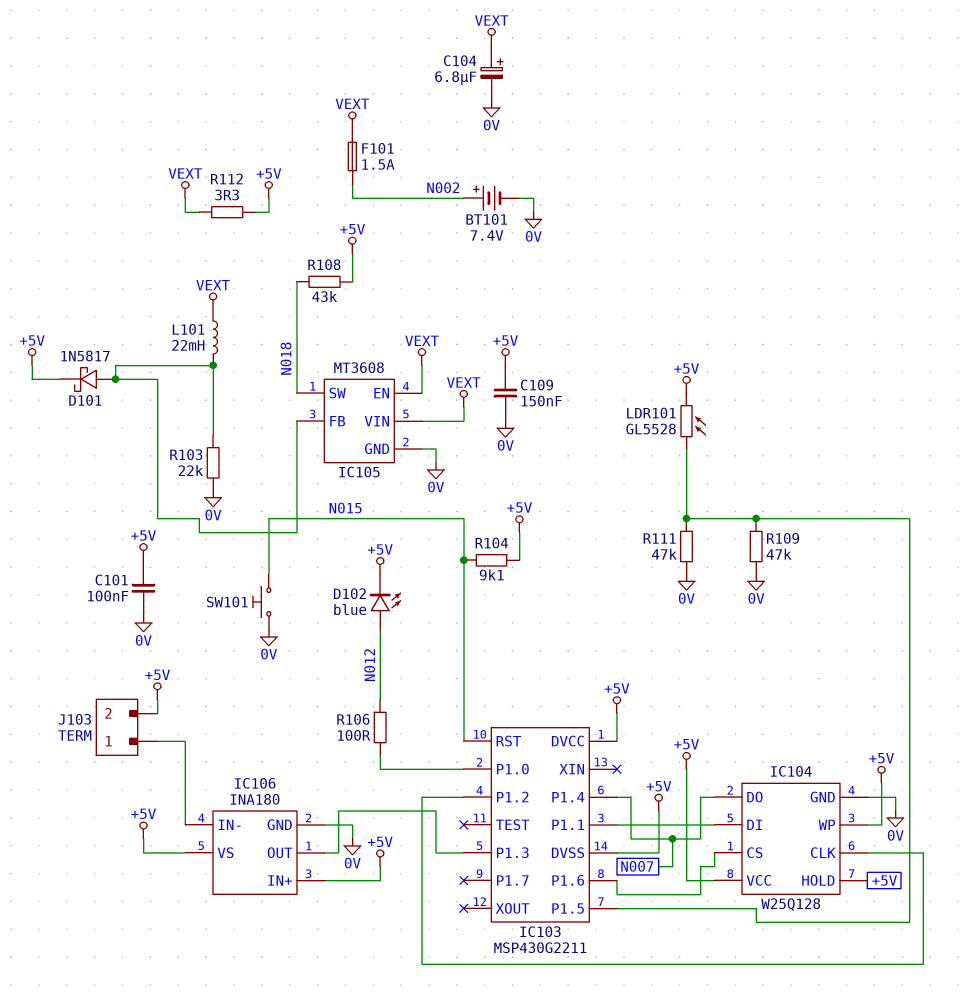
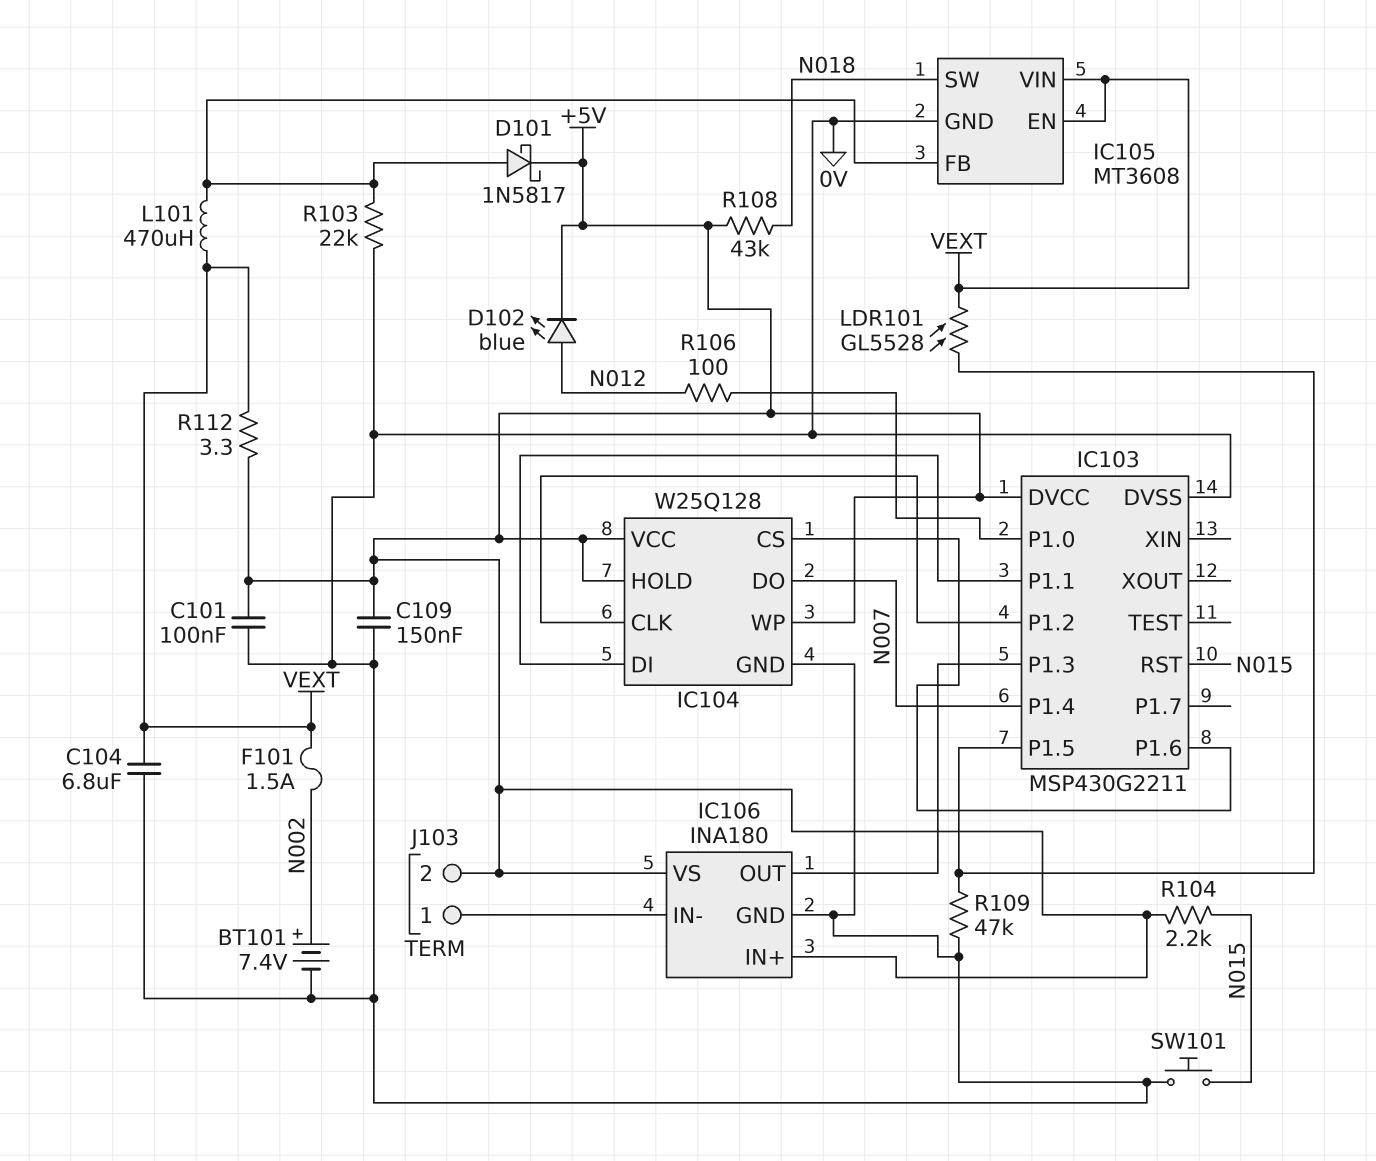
C104: 6.8uF (plus VEXT, minus 0V) -> 6.8uF (0V, VEXT)
IC103 pin DVSS: +5V -> 0V
L101: 22mH (IC105/FB, VEXT) -> 470uH (IC105/FB, VEXT)
LDR101: GL5528 (+5V, IC103/P1.5) -> GL5528 (IC103/P1.5, VEXT)
R104: 9.1k (+5V, N015) -> 2.2k (+5V, N015)
R111: 47k (0V, IC103/P1.5) -> none

